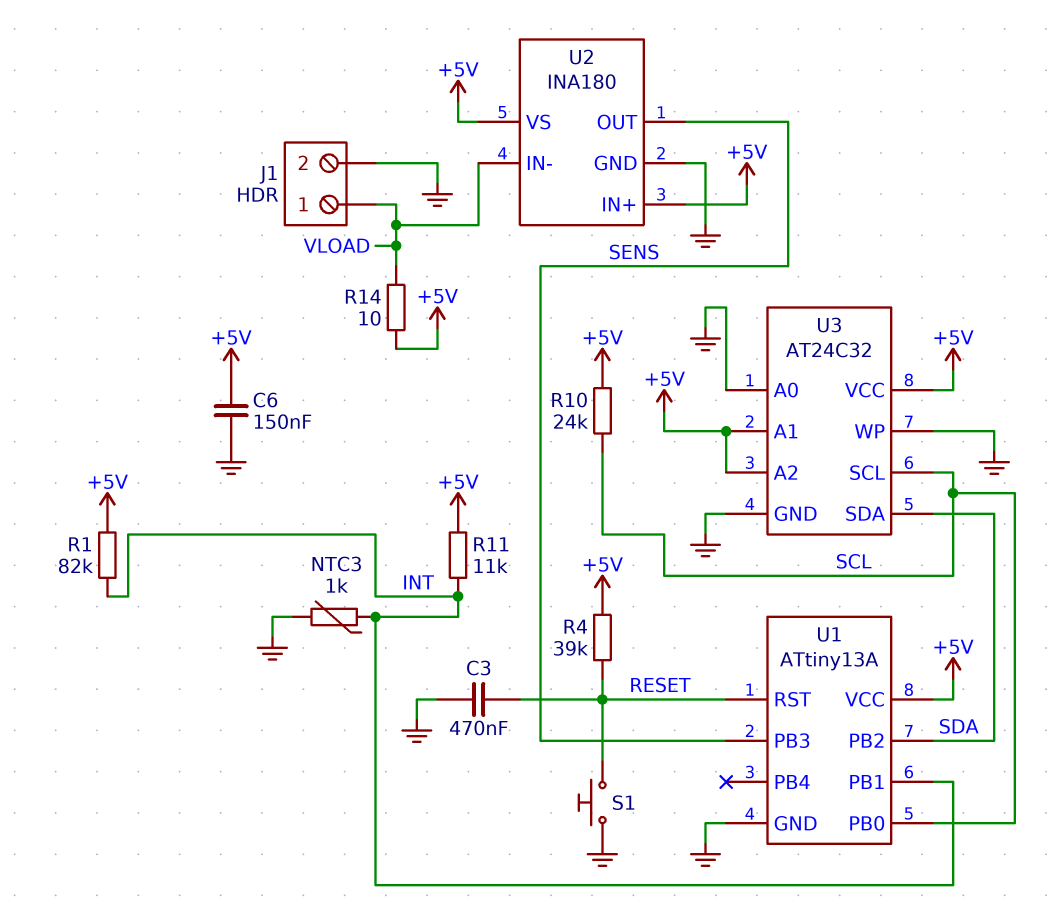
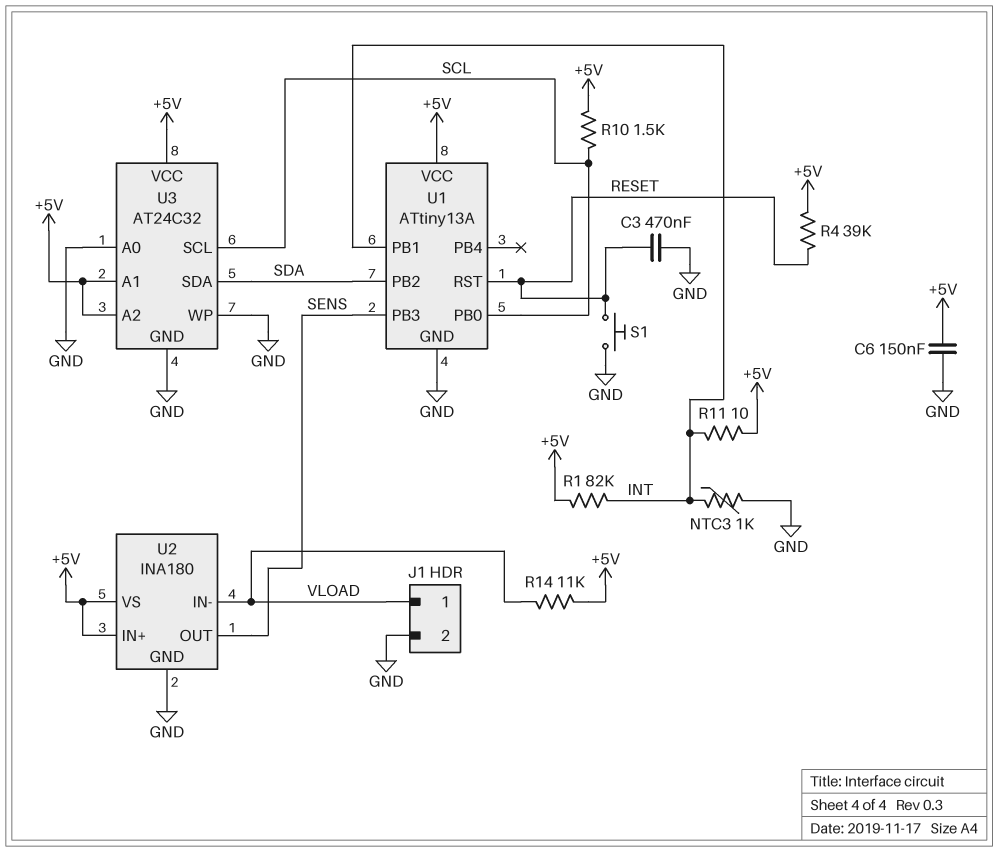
R10: 24k (+5V, SCL) -> 1.5k (+5V, SCL)
R11: 11k (+5V, INT) -> 10 (+5V, INT)
R14: 10 (+5V, VLOAD) -> 11k (+5V, VLOAD)

